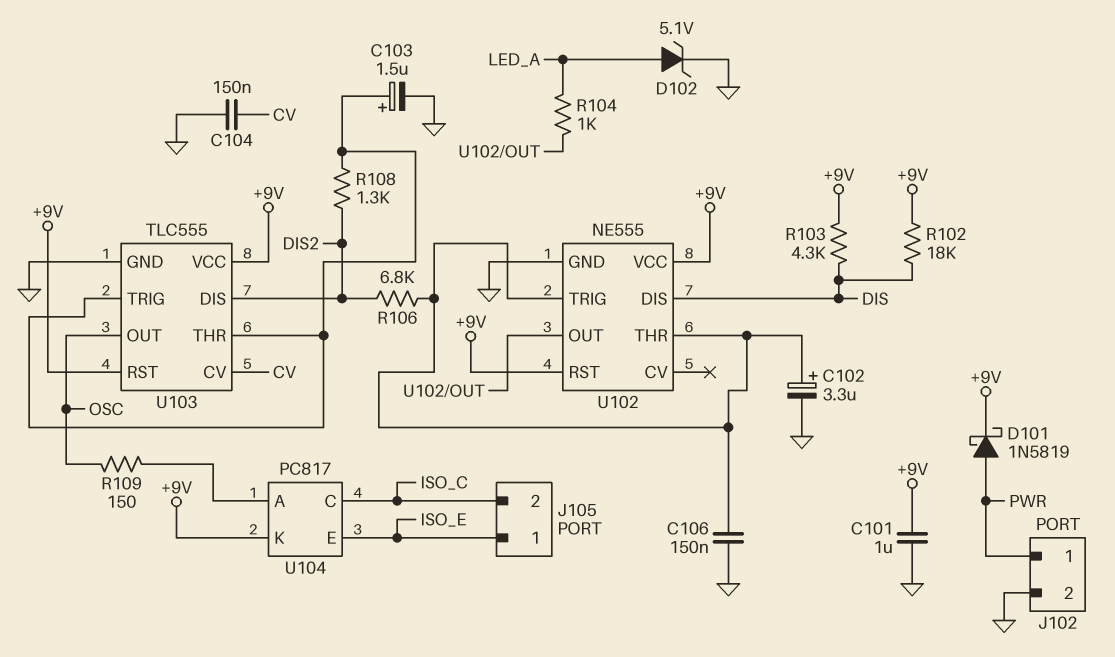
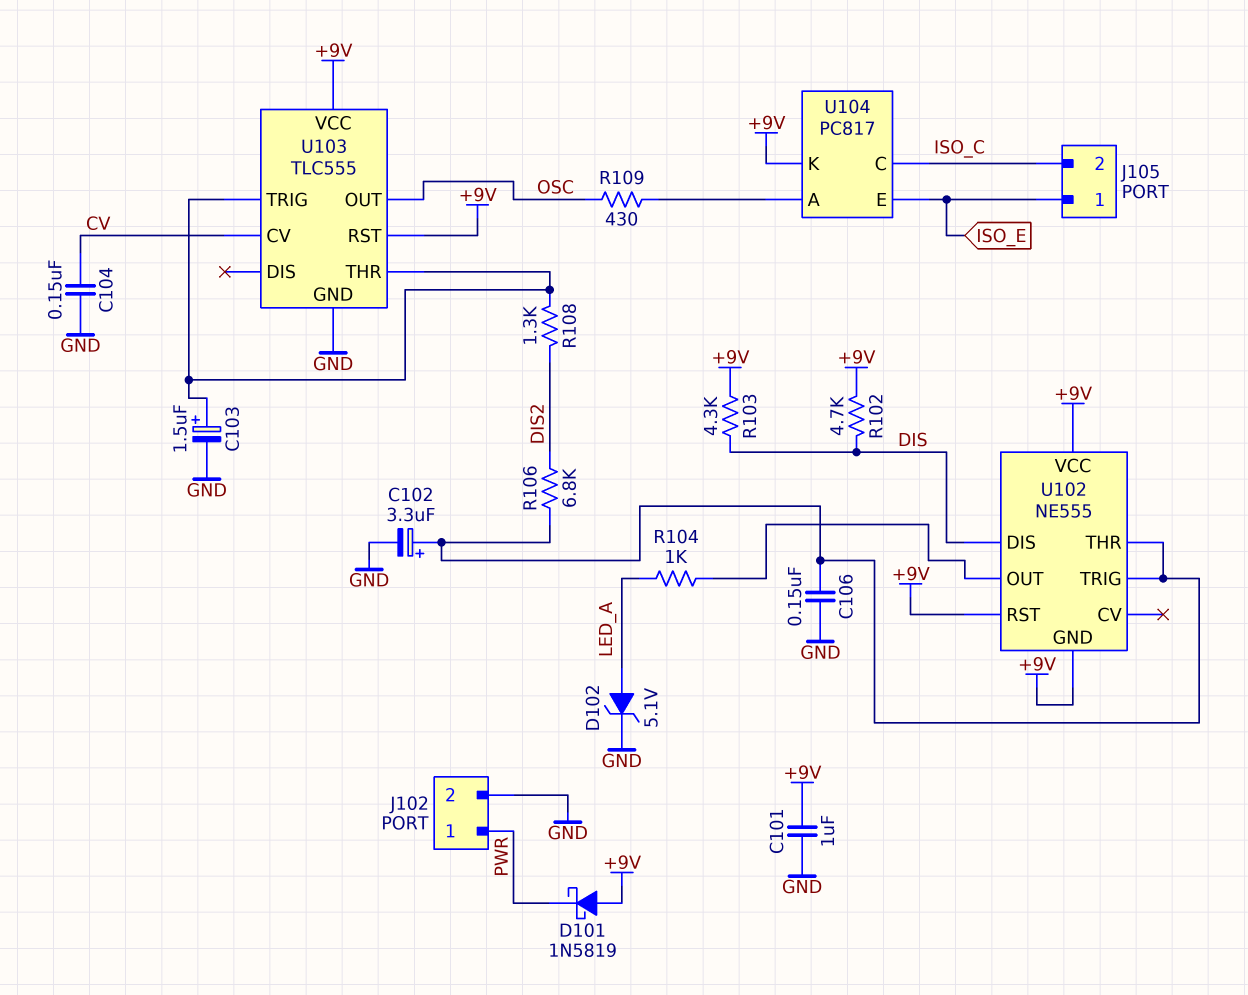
D101: schottky 1N5819 (A PWR, K +9V) -> schottky 1N5819 (A +9V, K PWR)
R102: 18k (+9V, DIS) -> 4.7k (+9V, DIS)
R109: 150 (OSC, U104/A) -> 430 (OSC, U104/A)
U102 pin GND: GND -> +9V
U103 pin DIS: DIS2 -> none

